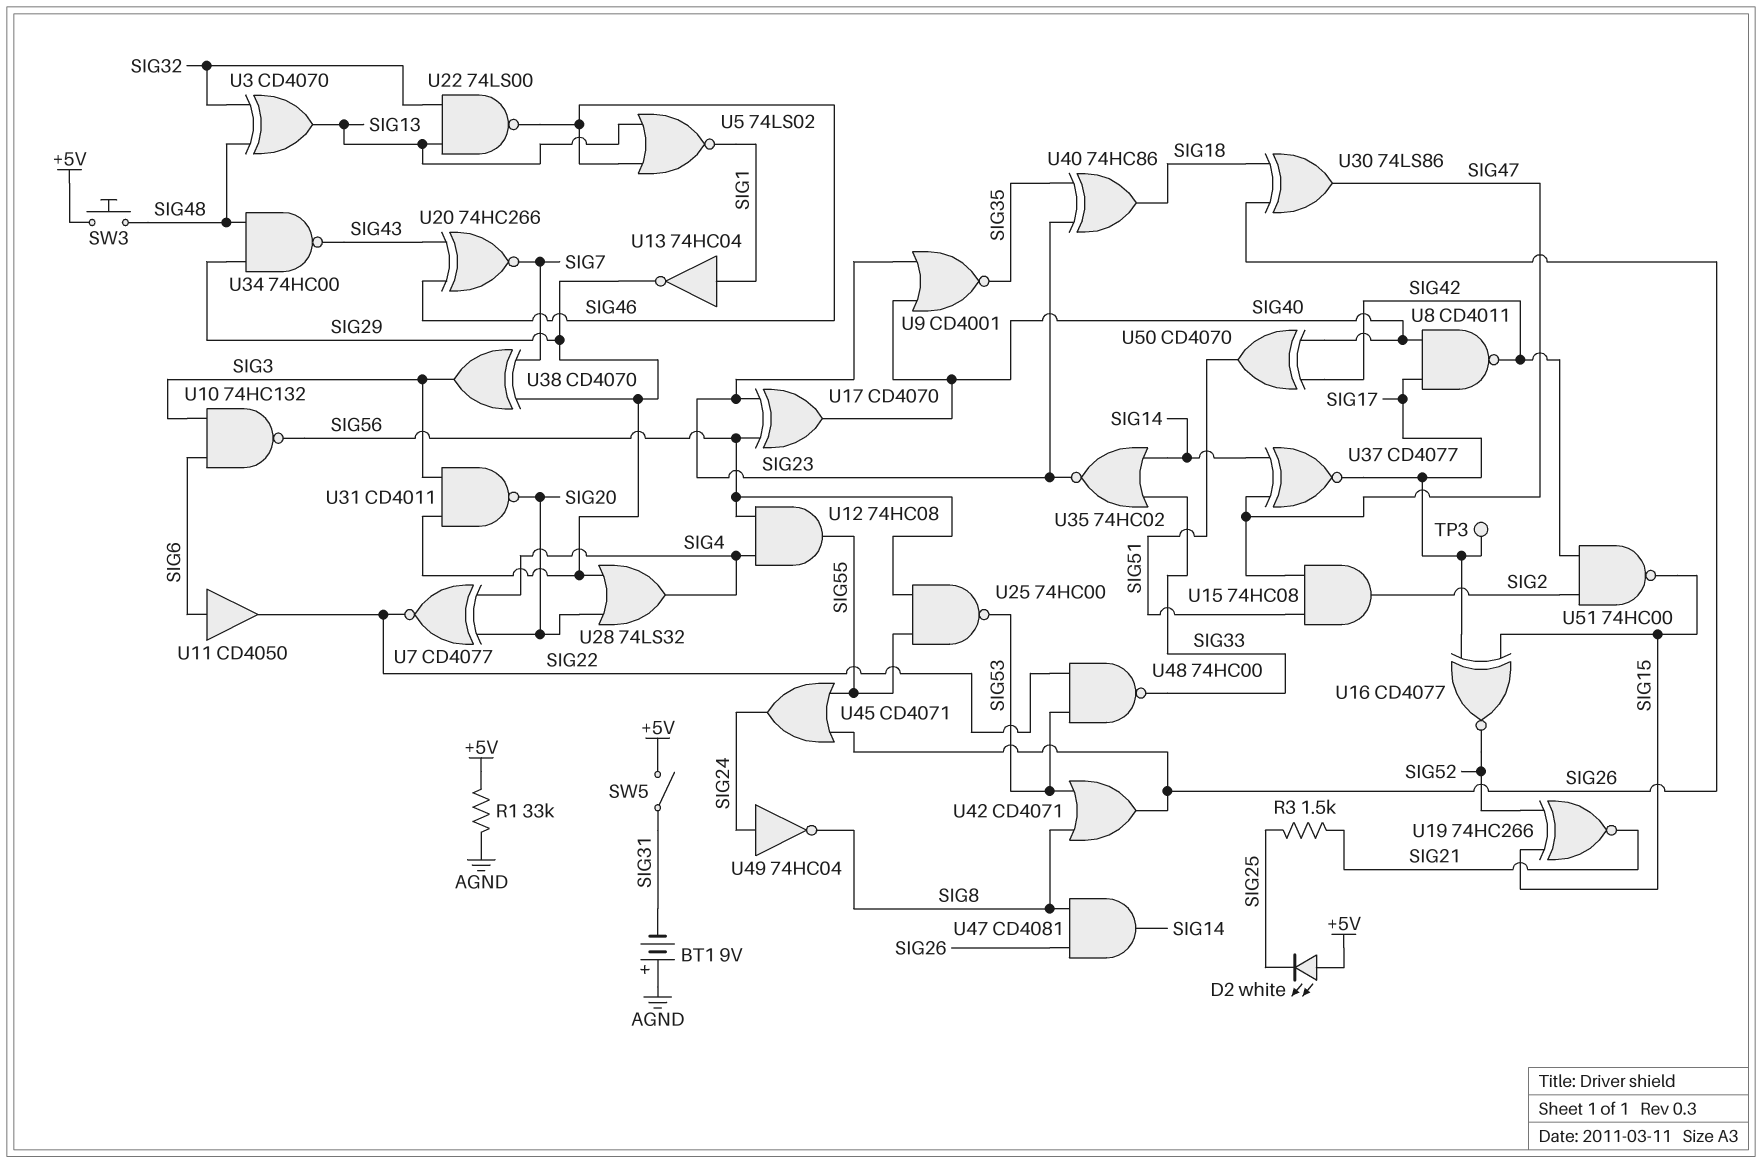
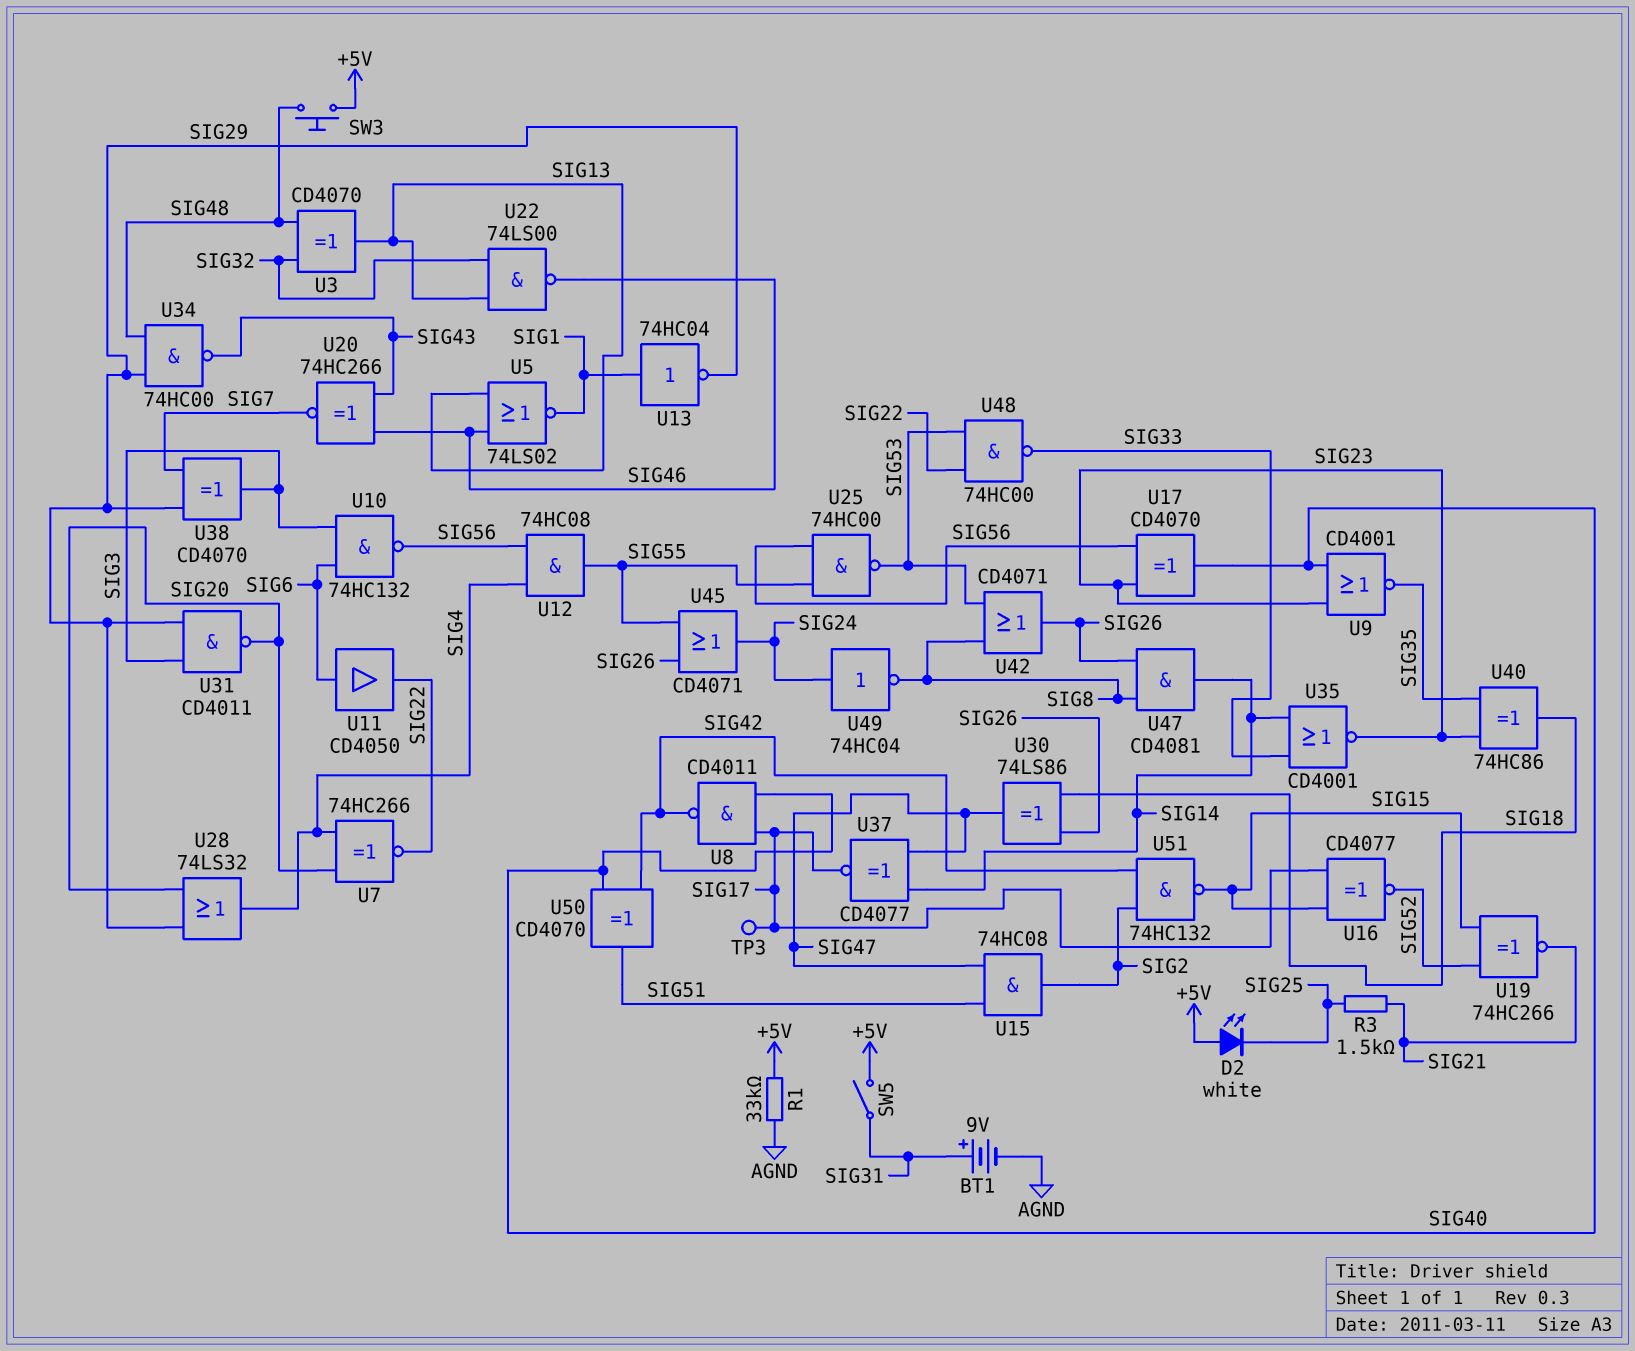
BT1: 9V (plus AGND, minus SIG31) -> 9V (plus SIG31, minus AGND)
U7: XNOR CD4077 (in SIG4, in SIG20, out SIG22) -> XNOR 74HC266 (in SIG4, in SIG20, out SIG22)
U35: NOR 74HC02 (in SIG14, in SIG33, out SIG23) -> NOR CD4001 (in SIG14, in SIG33, out SIG23)
U51: NAND 74HC00 (in SIG2, in SIG42, out SIG15) -> NAND 74HC132 (in SIG2, in SIG42, out SIG15)

